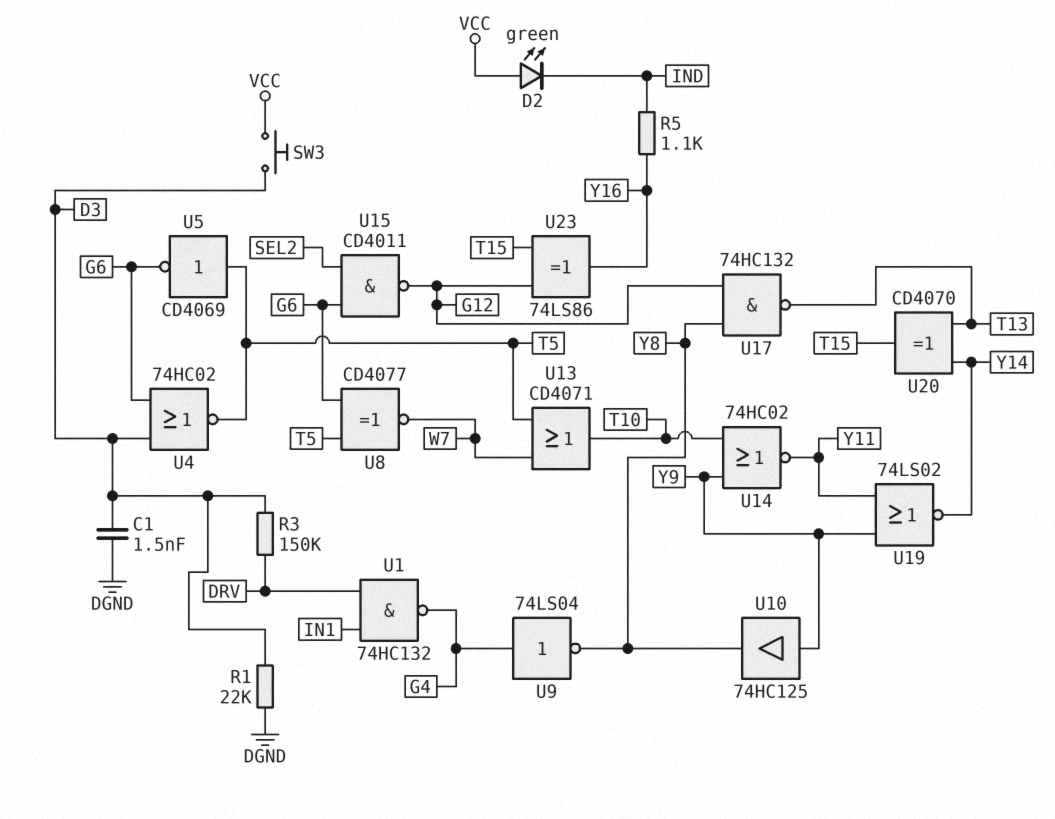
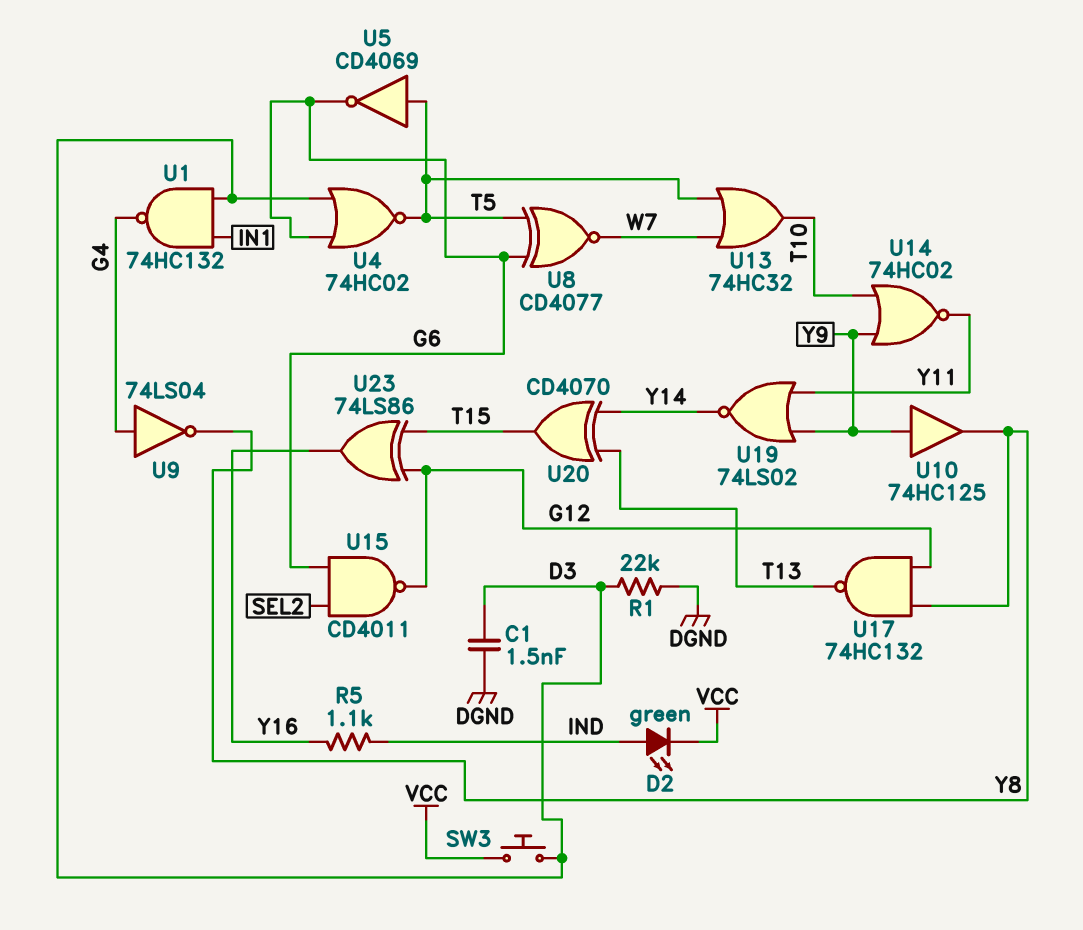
D2: LED green (A VCC, K IND) -> LED green (A IND, K VCC)
R3: 150k (D3, DRV) -> none
U1: NAND 74HC132 (in DRV, in IN1, out G4) -> NAND 74HC132 (in D3, in IN1, out G4)
U13: OR CD4071 (in T5, in W7, out T10) -> OR 74HC32 (in T5, in W7, out T10)

